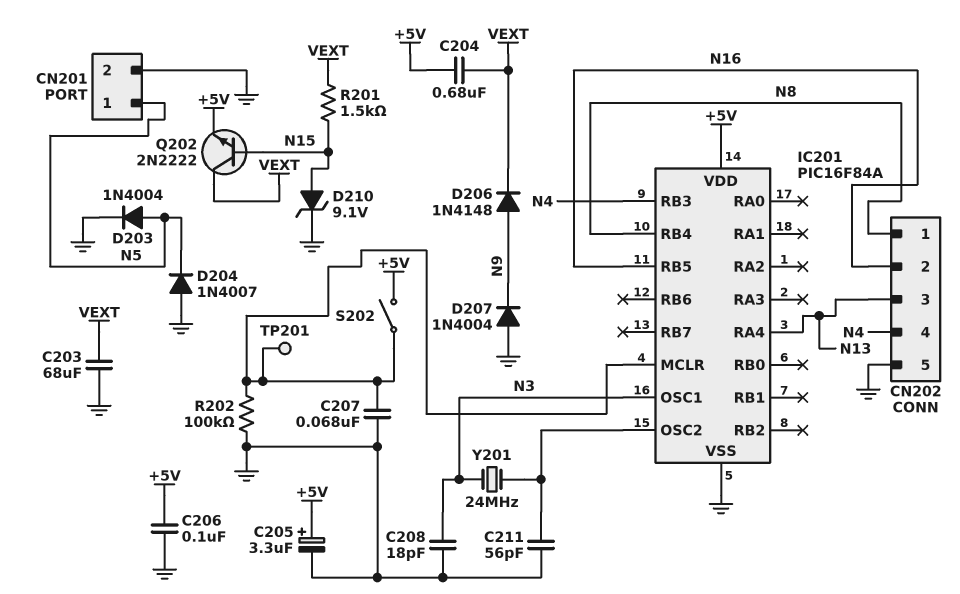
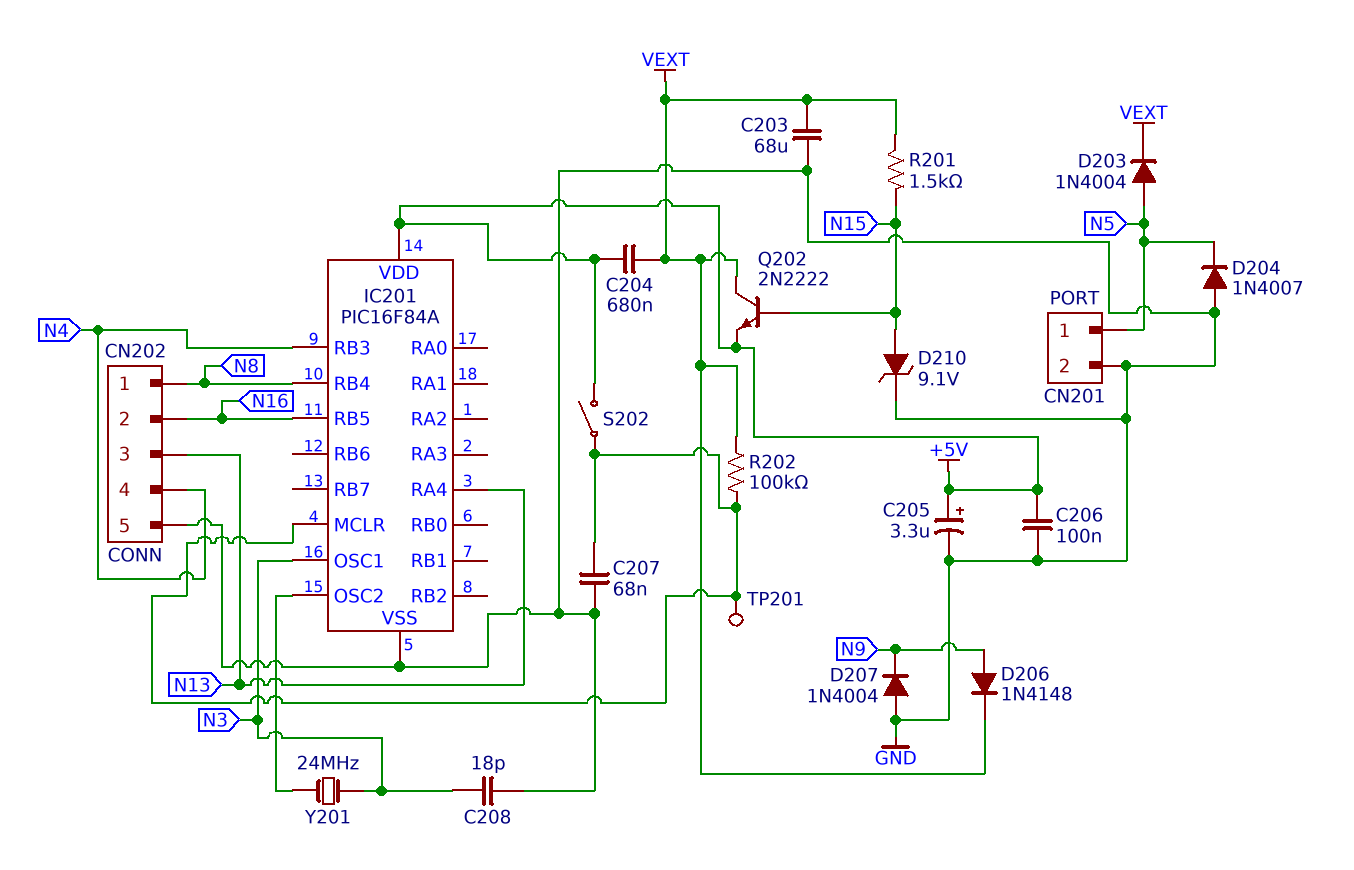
C211: 56pF (GND, IC201/OSC2) -> none
D203: diode 1N4004 (A N5, K GND) -> diode 1N4004 (A N5, K VEXT)
R202: 100k (GND, IC201/MCLR) -> 100k (IC201/MCLR, VEXT)

